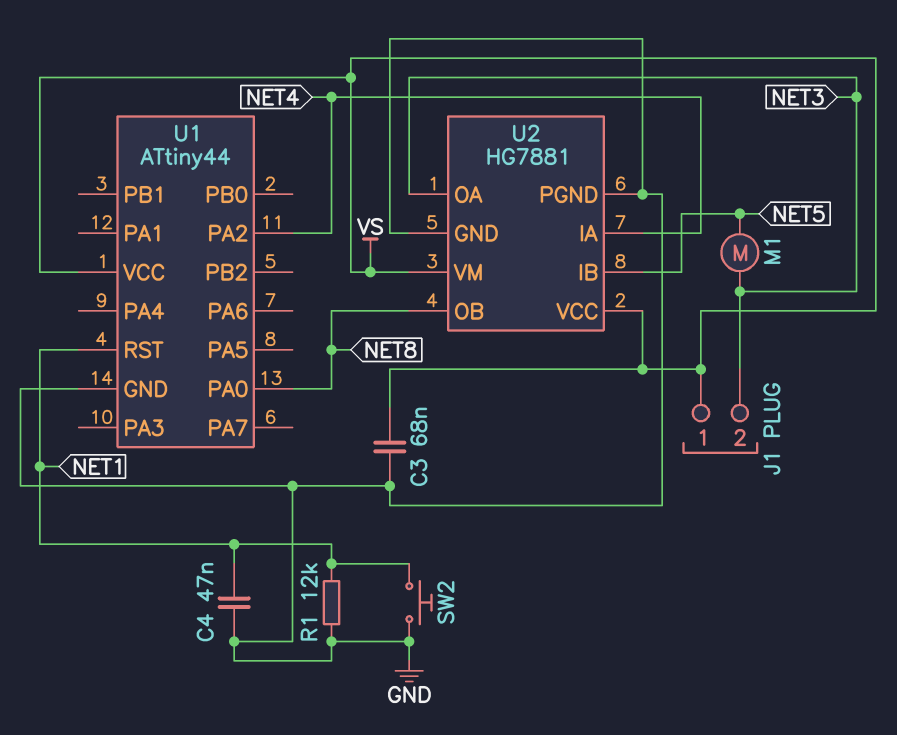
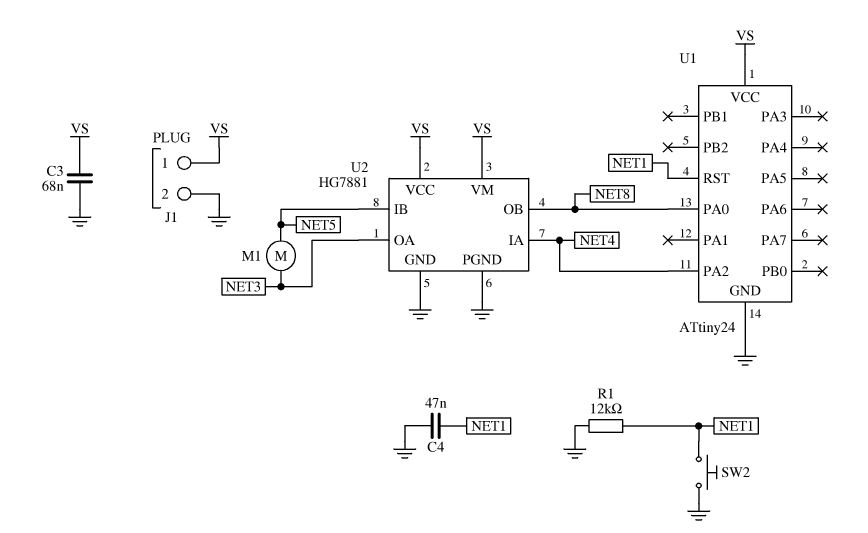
J1 pin 2: NET3 -> GND
U1: ATtiny44 -> ATtiny24

